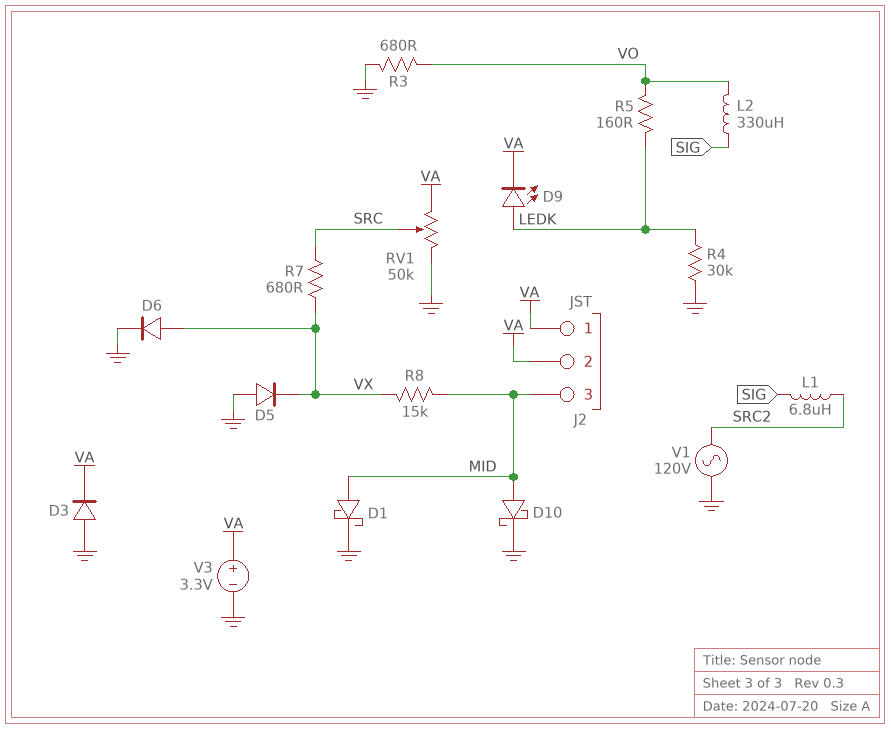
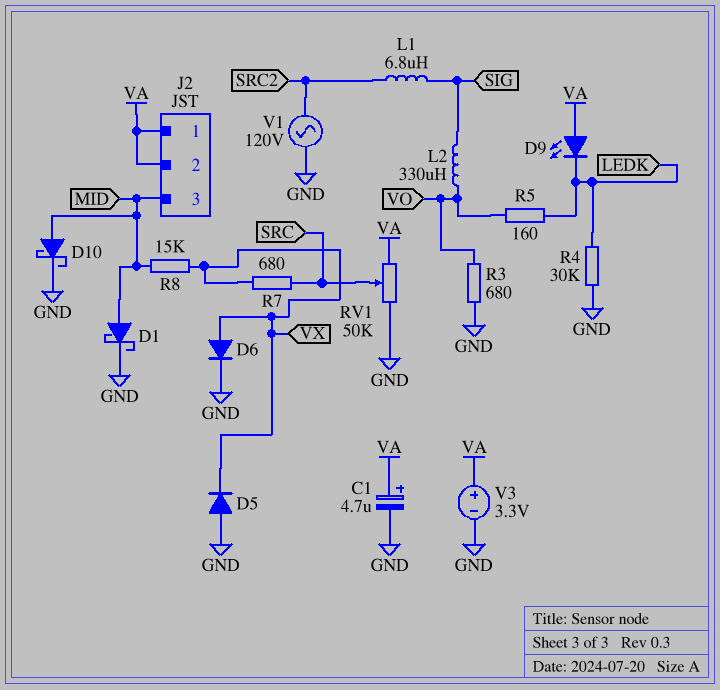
C1: none -> 4.7uF (plus VA, minus GND)
D3: diode (A GND, K VA) -> none
D9: LED (A LEDK, K VA) -> LED (A VA, K LEDK)

